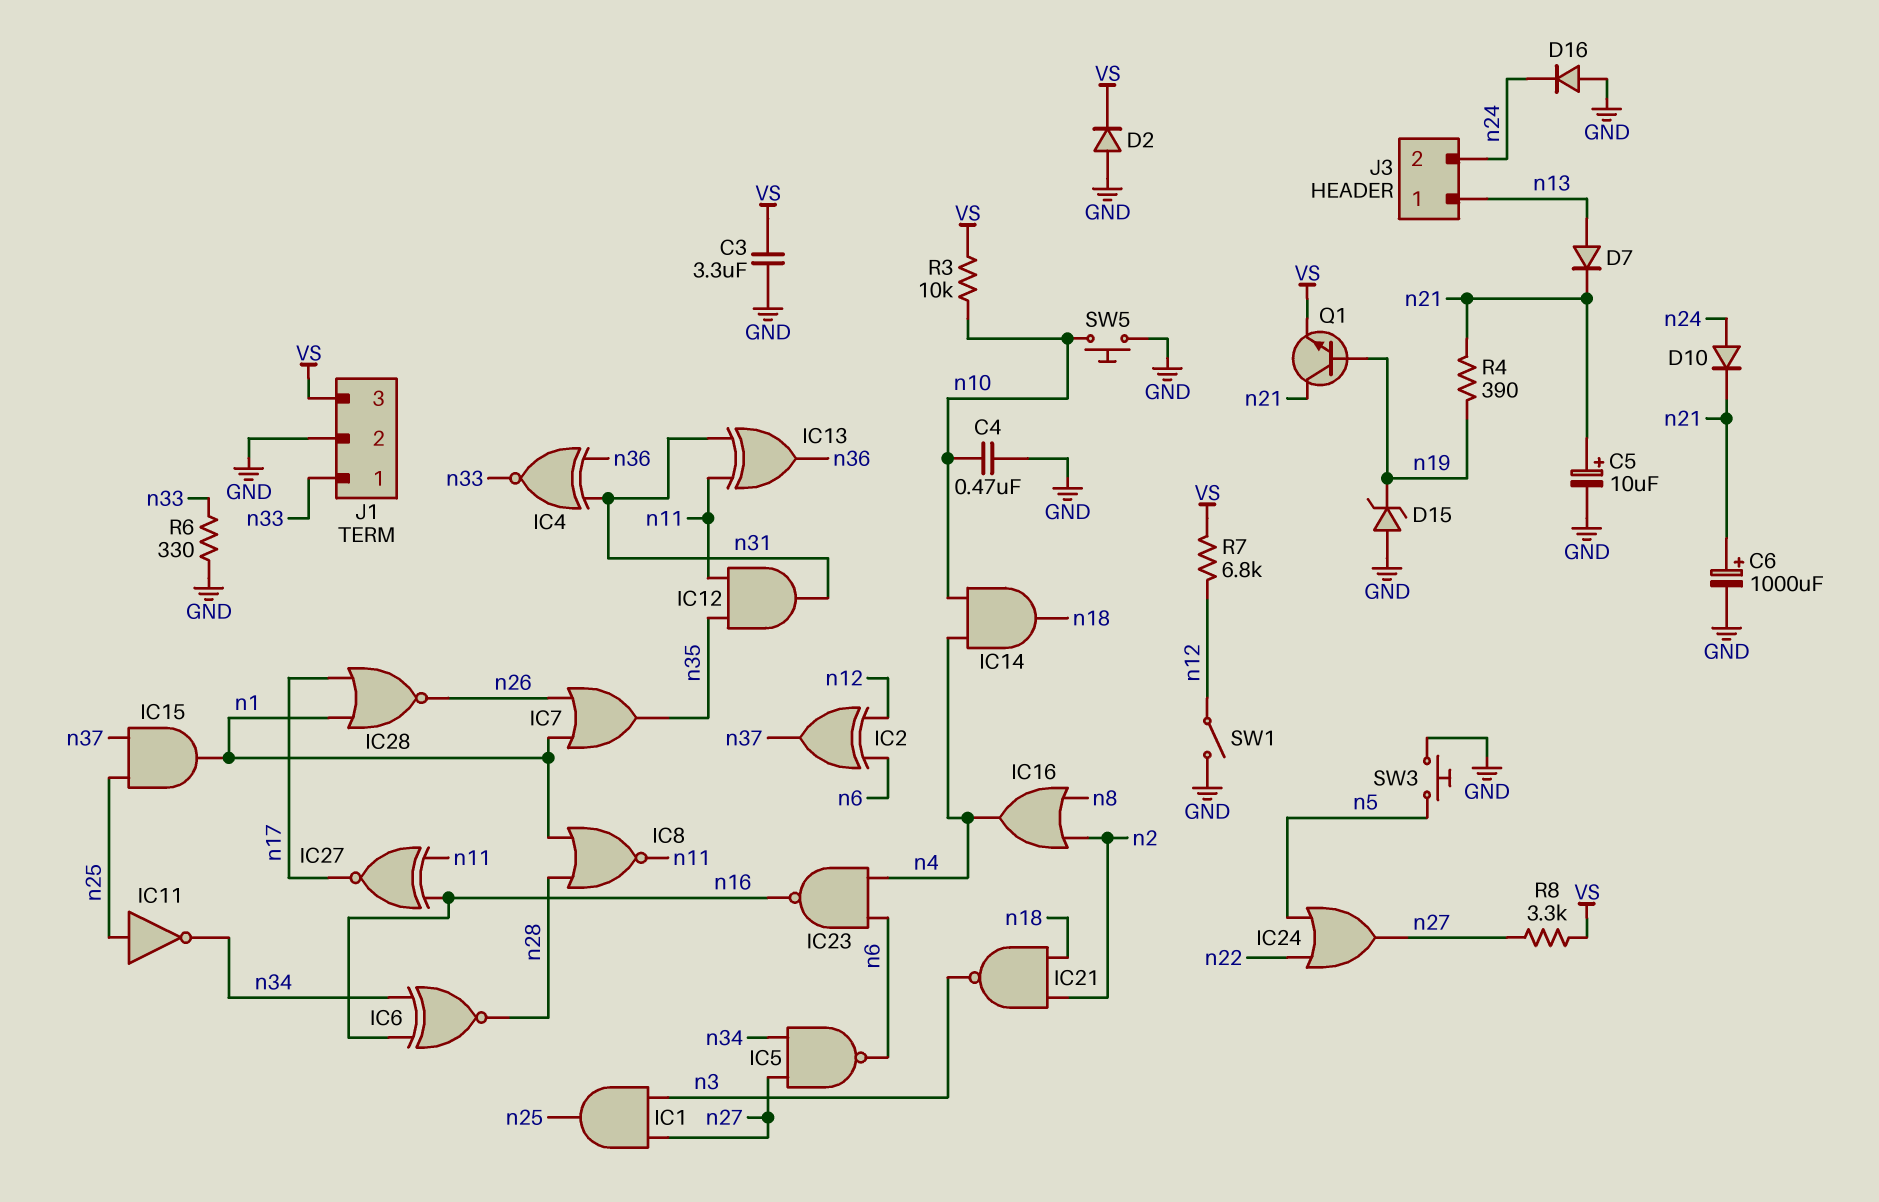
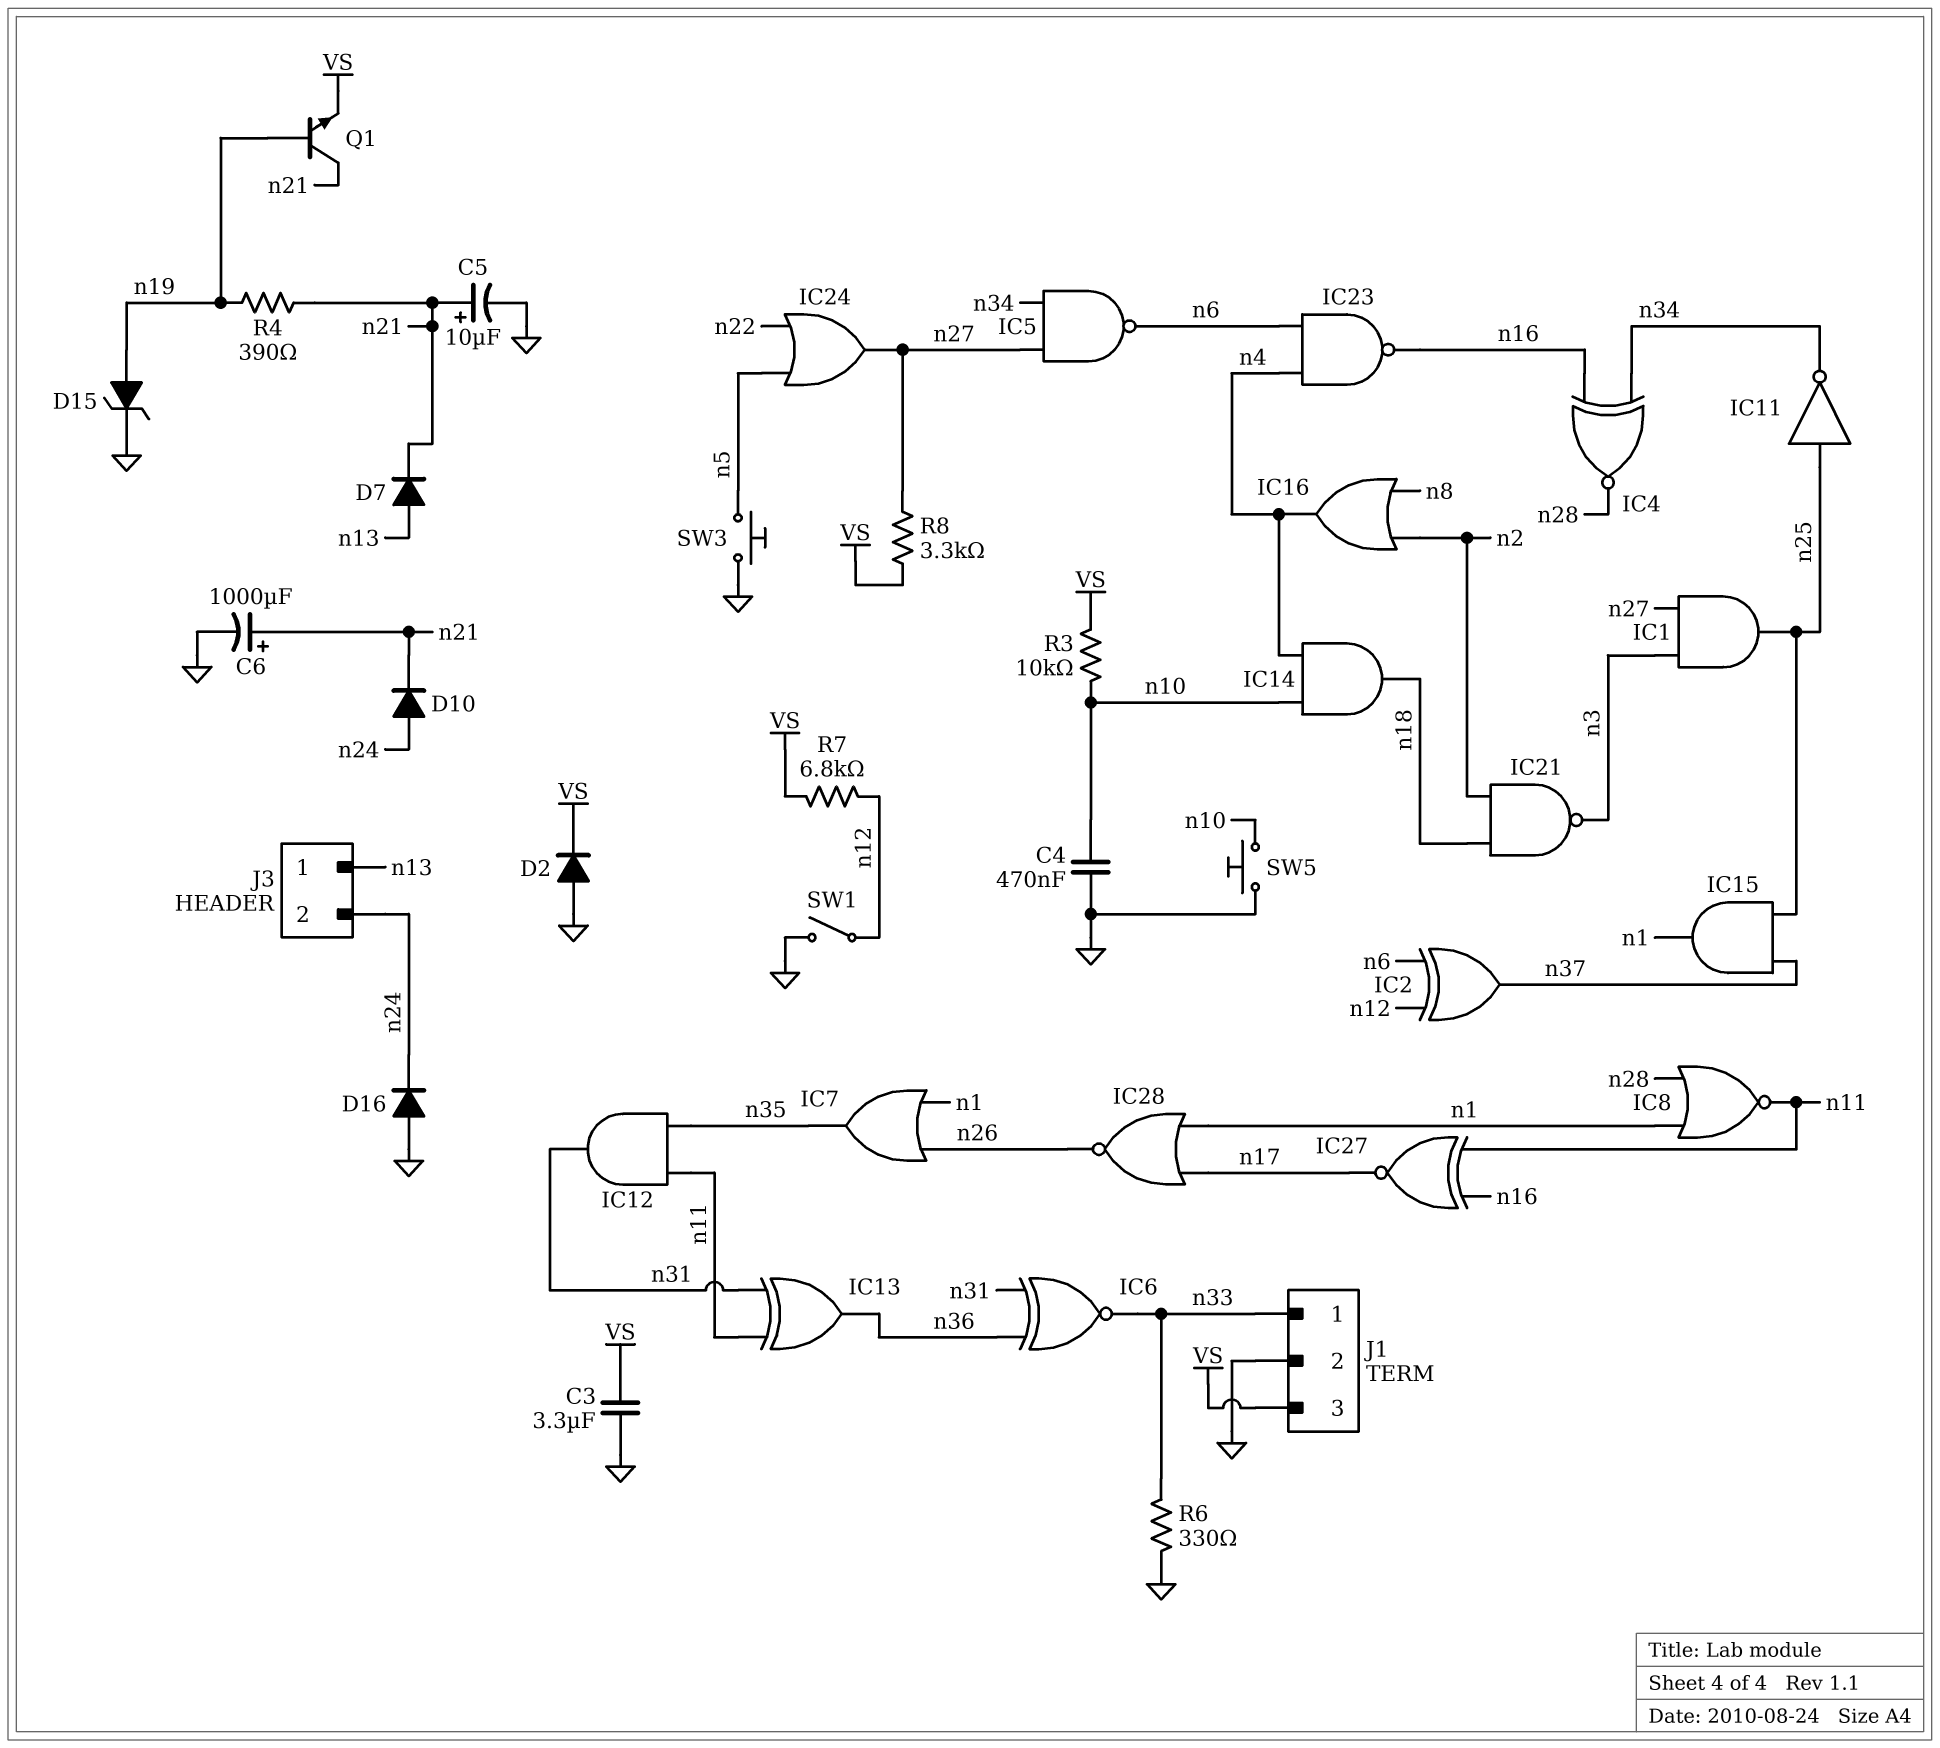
D15: zener (A GND, K n19) -> zener (A n19, K GND)
IC4: XNOR (in n31, in n36, out n33) -> XNOR (in n16, in n34, out n28)
IC6: XNOR (in n16, in n34, out n28) -> XNOR (in n31, in n36, out n33)

